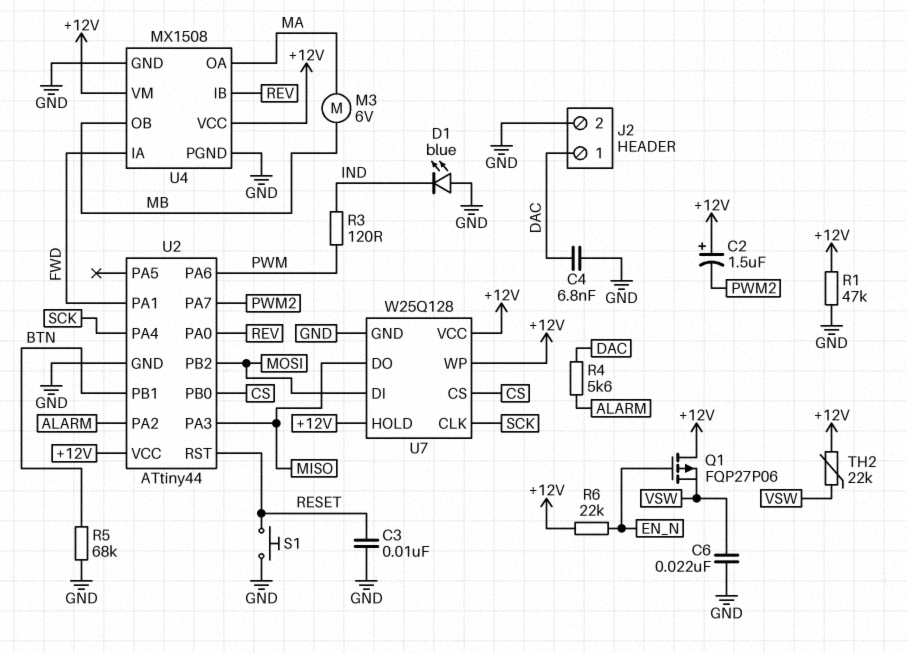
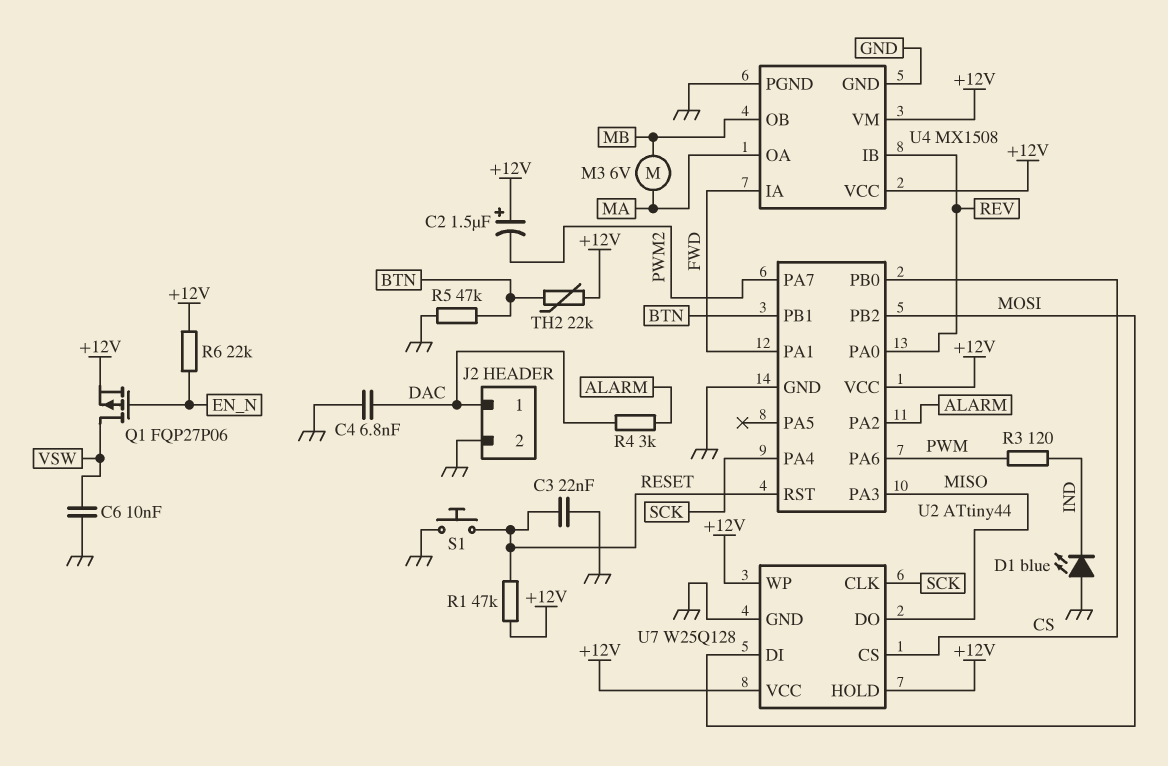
C3: 10nF (GND, RESET) -> 22nF (GND, RESET)
C6: 22nF (GND, VSW) -> 10nF (GND, VSW)
Q1: PMOS FQP27P06 (G EN_N, D +12V, S VSW) -> PMOS FQP27P06 (G EN_N, D VSW, S +12V)
R1: 47k (+12V, GND) -> 47k (+12V, RESET)
R4: 5.6k (ALARM, DAC) -> 3k (ALARM, DAC)
R5: 68k (BTN, GND) -> 47k (BTN, GND)
TH2: 22k (+12V, VSW) -> 22k (+12V, BTN)

